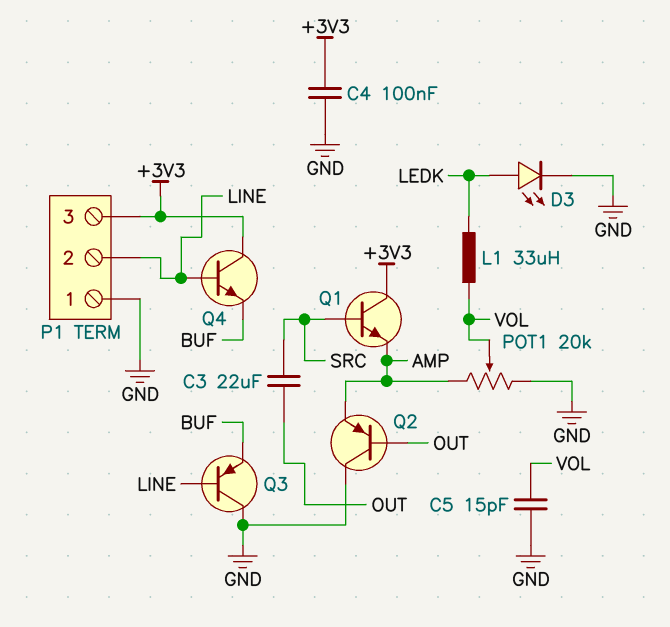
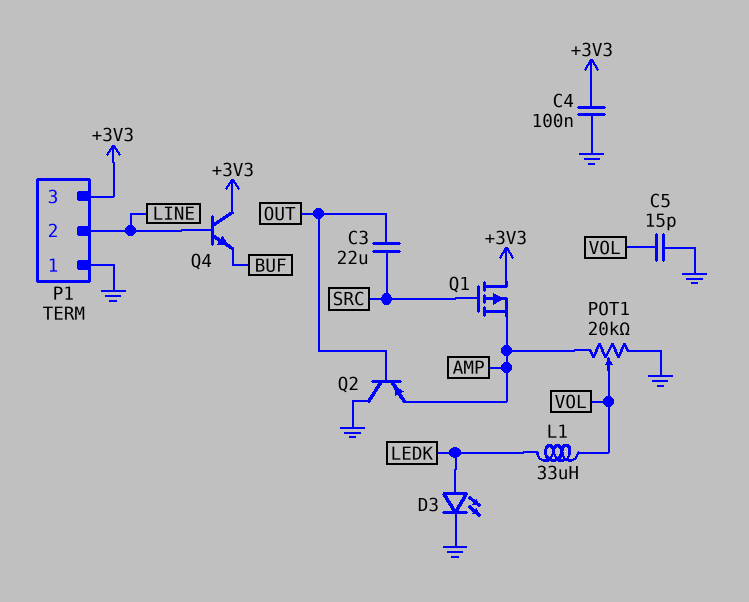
Q1: NPN (B SRC, C +3V3, E AMP) -> PMOS (G SRC, D +3V3, S AMP)
Q3: PNP (B LINE, C GND, E BUF) -> none

